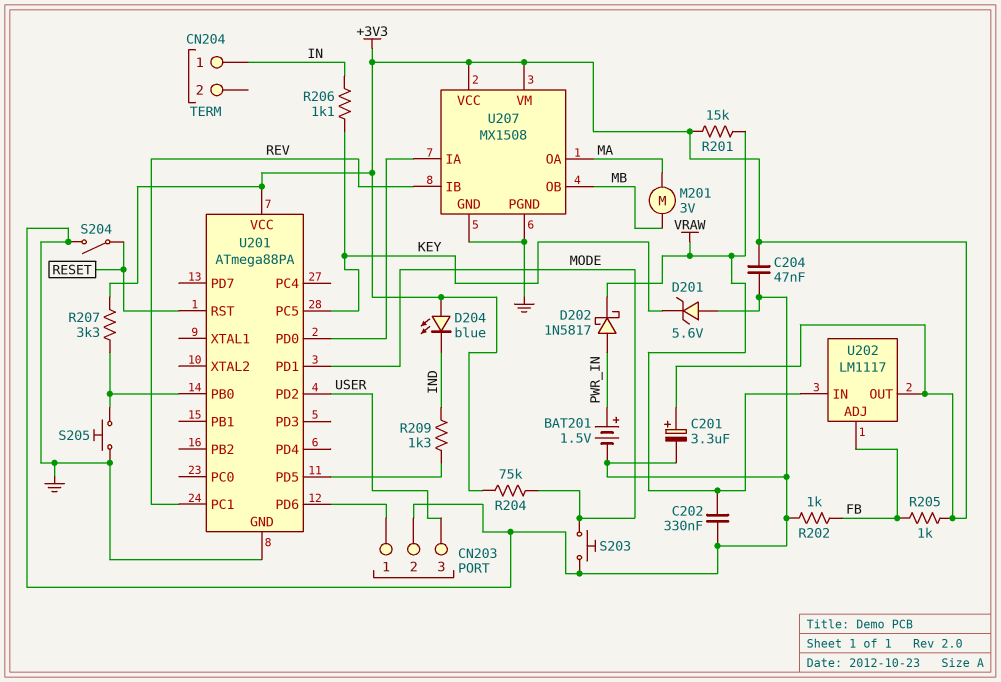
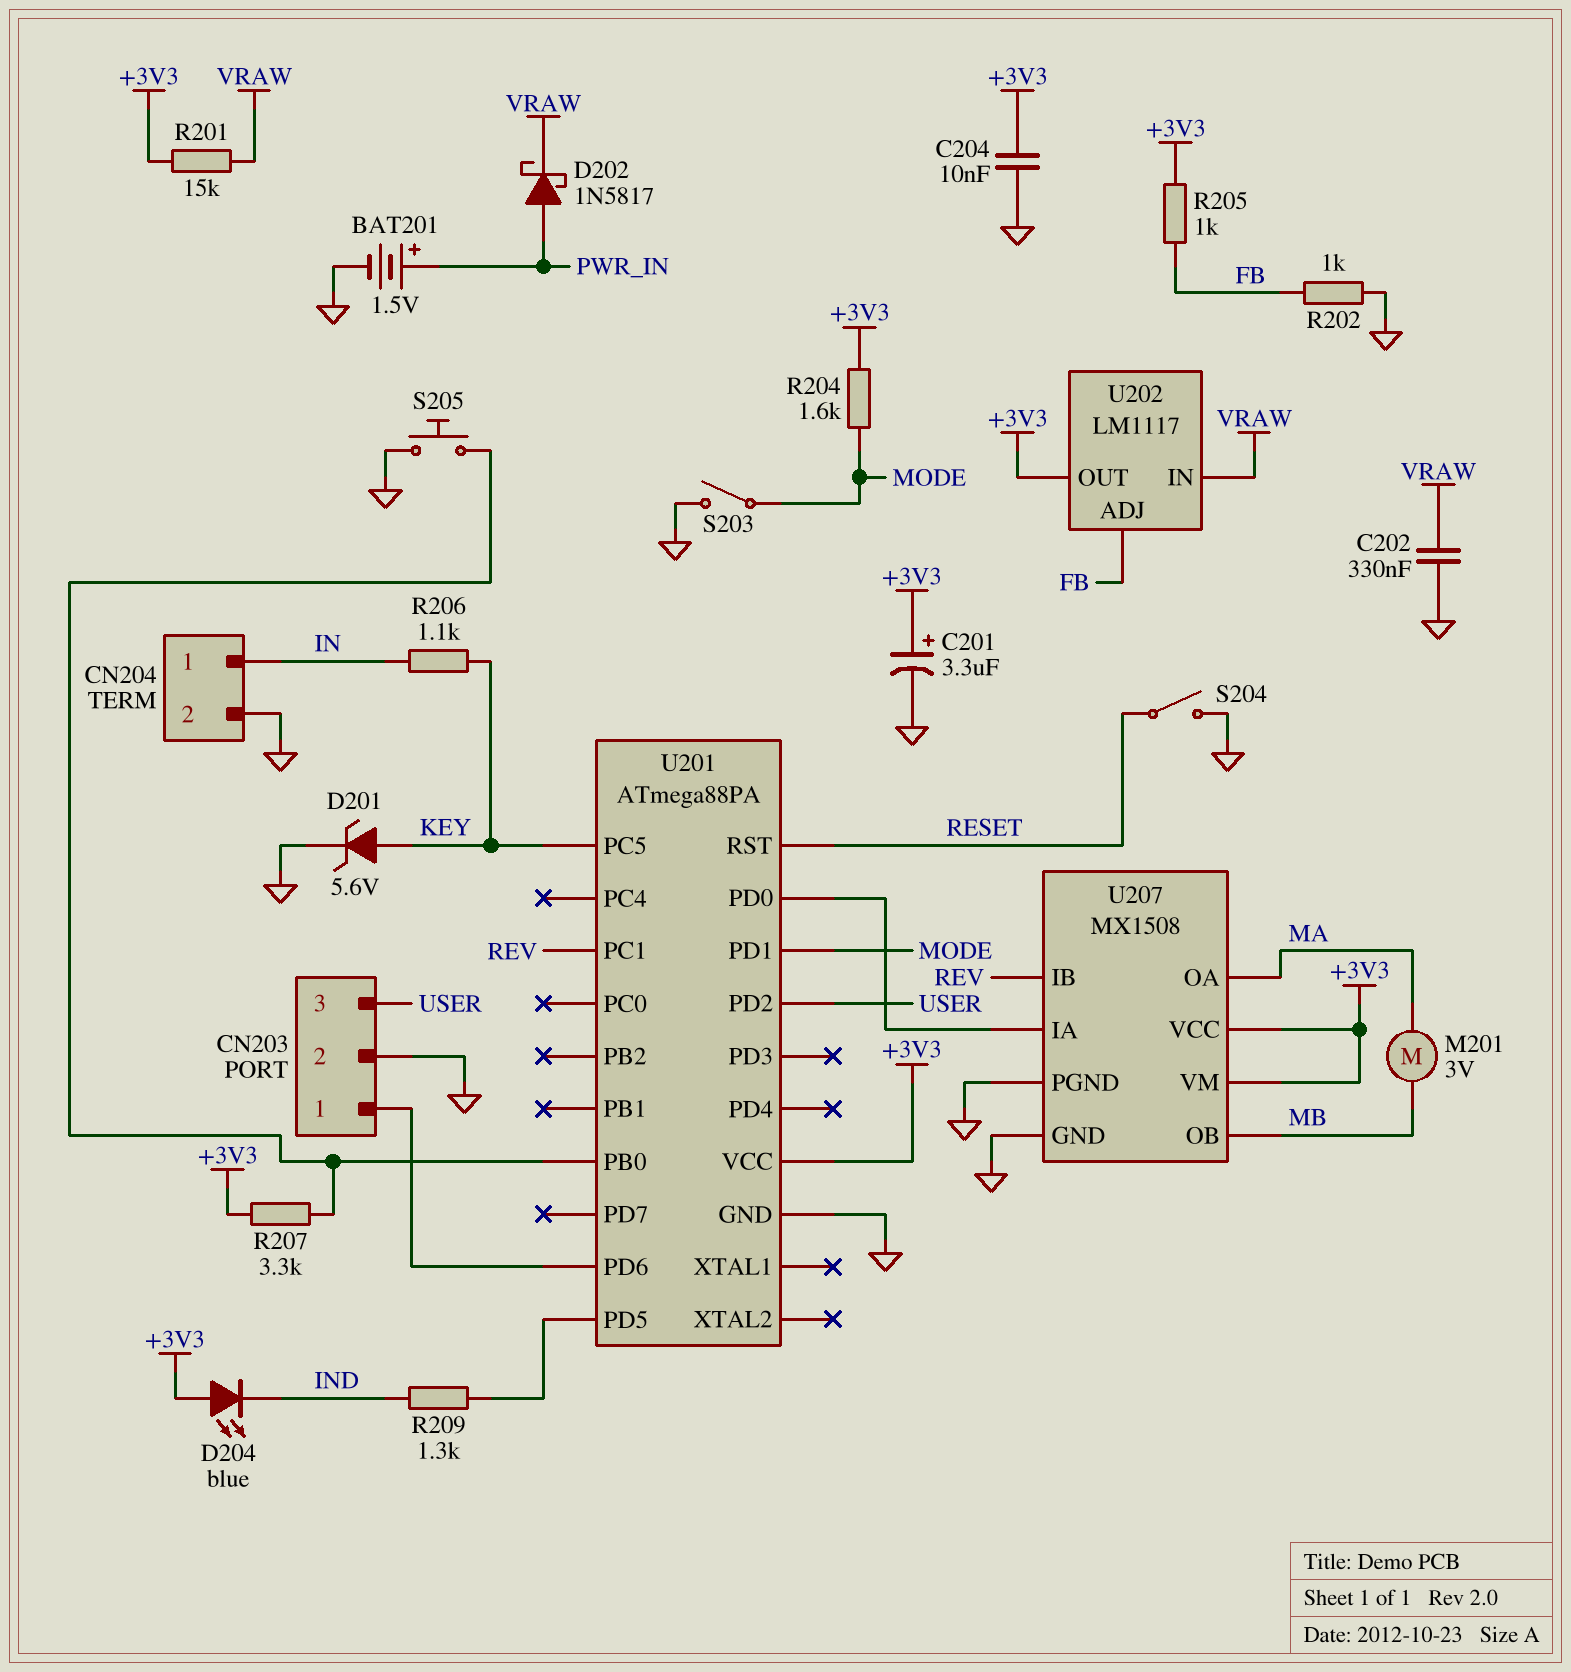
C204: 47nF (+3V3, GND) -> 10nF (+3V3, GND)
CN204 pin 2: none -> GND
D201: zener 5.6V (A GND, K KEY) -> zener 5.6V (A KEY, K GND)
R204: 75k (+3V3, MODE) -> 1.6k (+3V3, MODE)
S203: button (GND, MODE) -> switch (GND, MODE)

